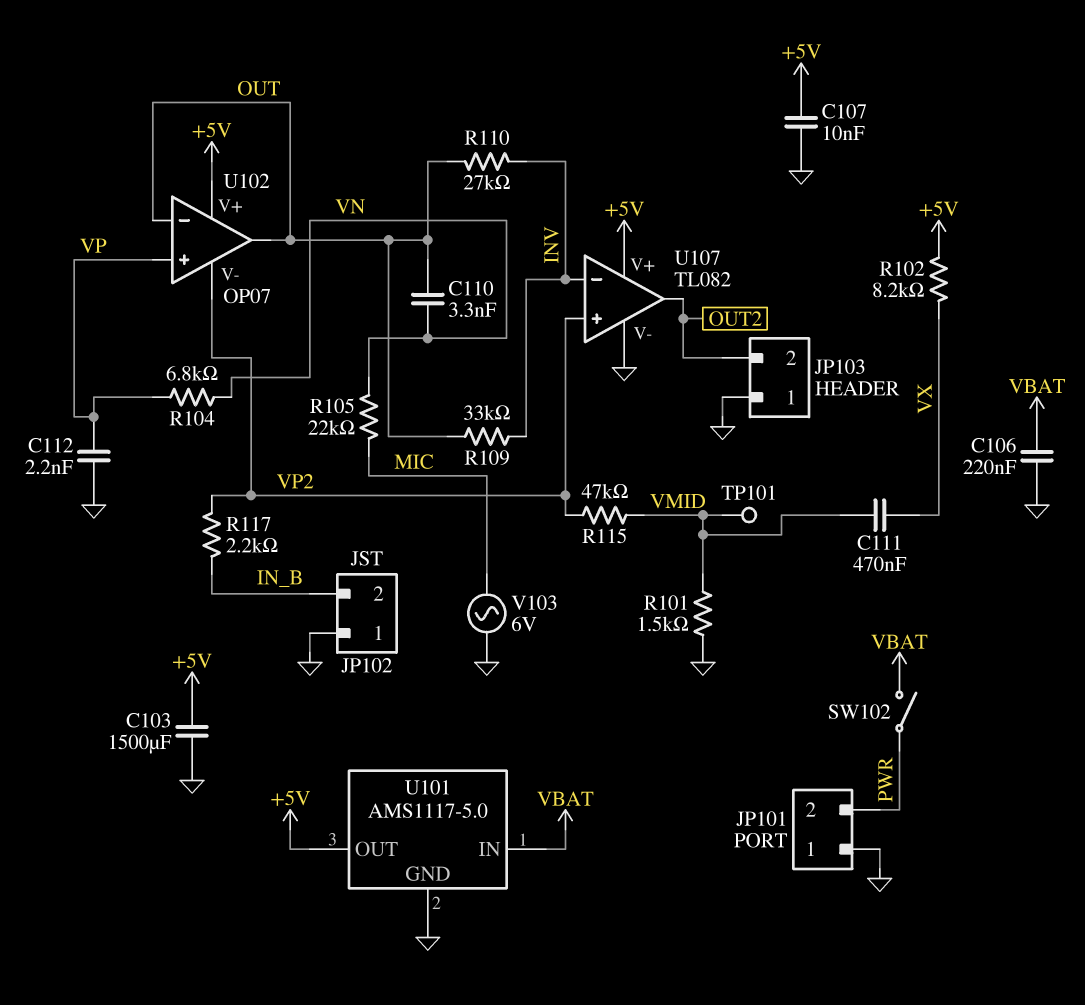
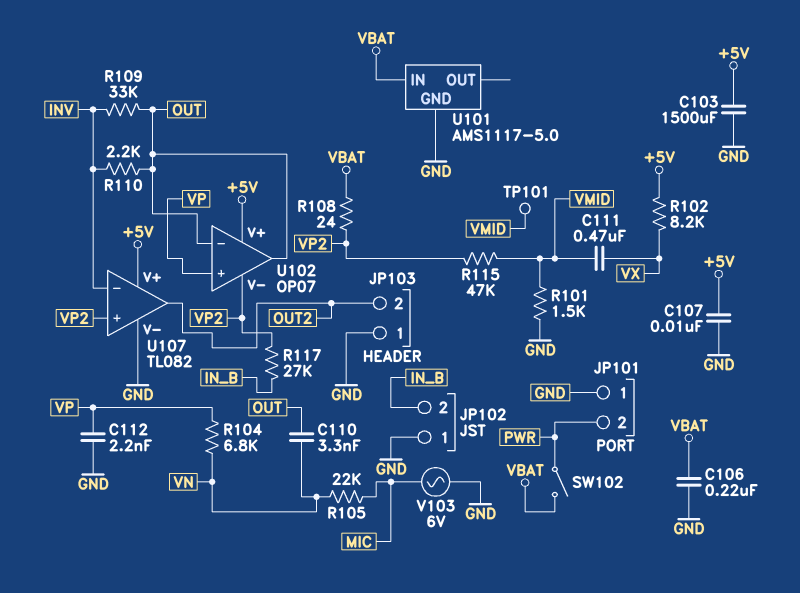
R108: none -> 24 (VBAT, VP2)
R110: 27k (INV, OUT) -> 2.2k (INV, OUT)
R117: 2.2k (IN_B, VP2) -> 27k (IN_B, VP2)
U101 pin OUT: +5V -> none

